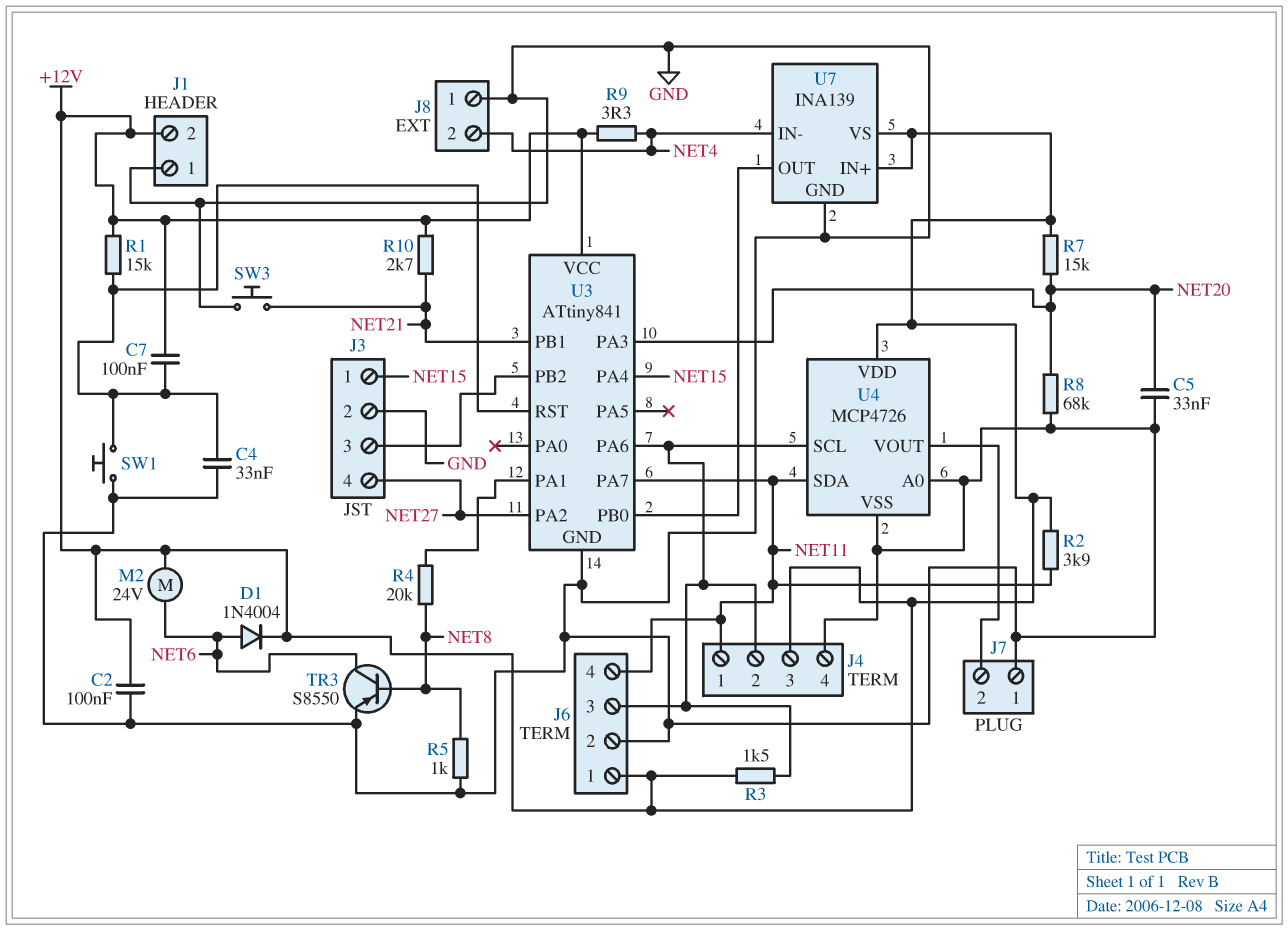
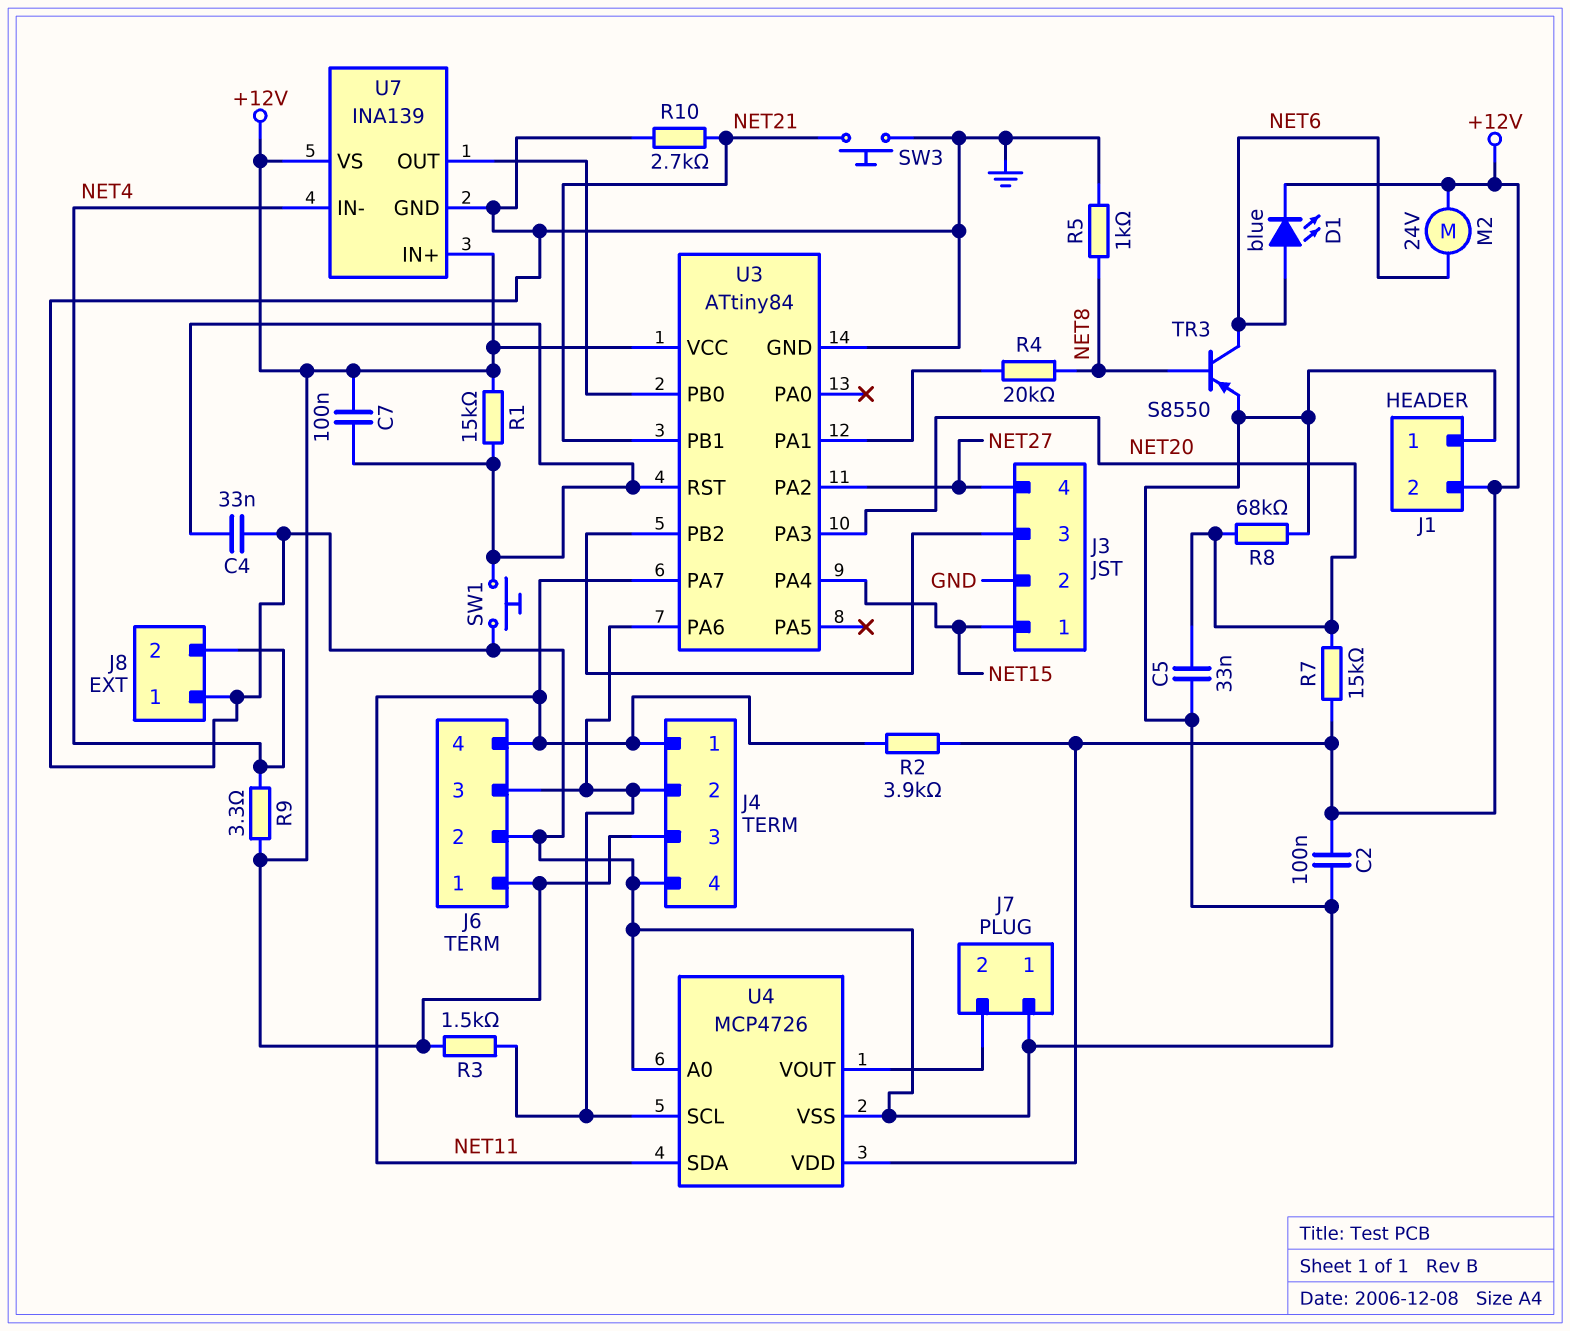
D1: diode 1N4004 (A NET6, K +12V) -> LED blue (A NET6, K +12V)
R10: 2.7k (+12V, NET21) -> 2.7k (GND, NET21)
U3: ATtiny841 -> ATtiny84

